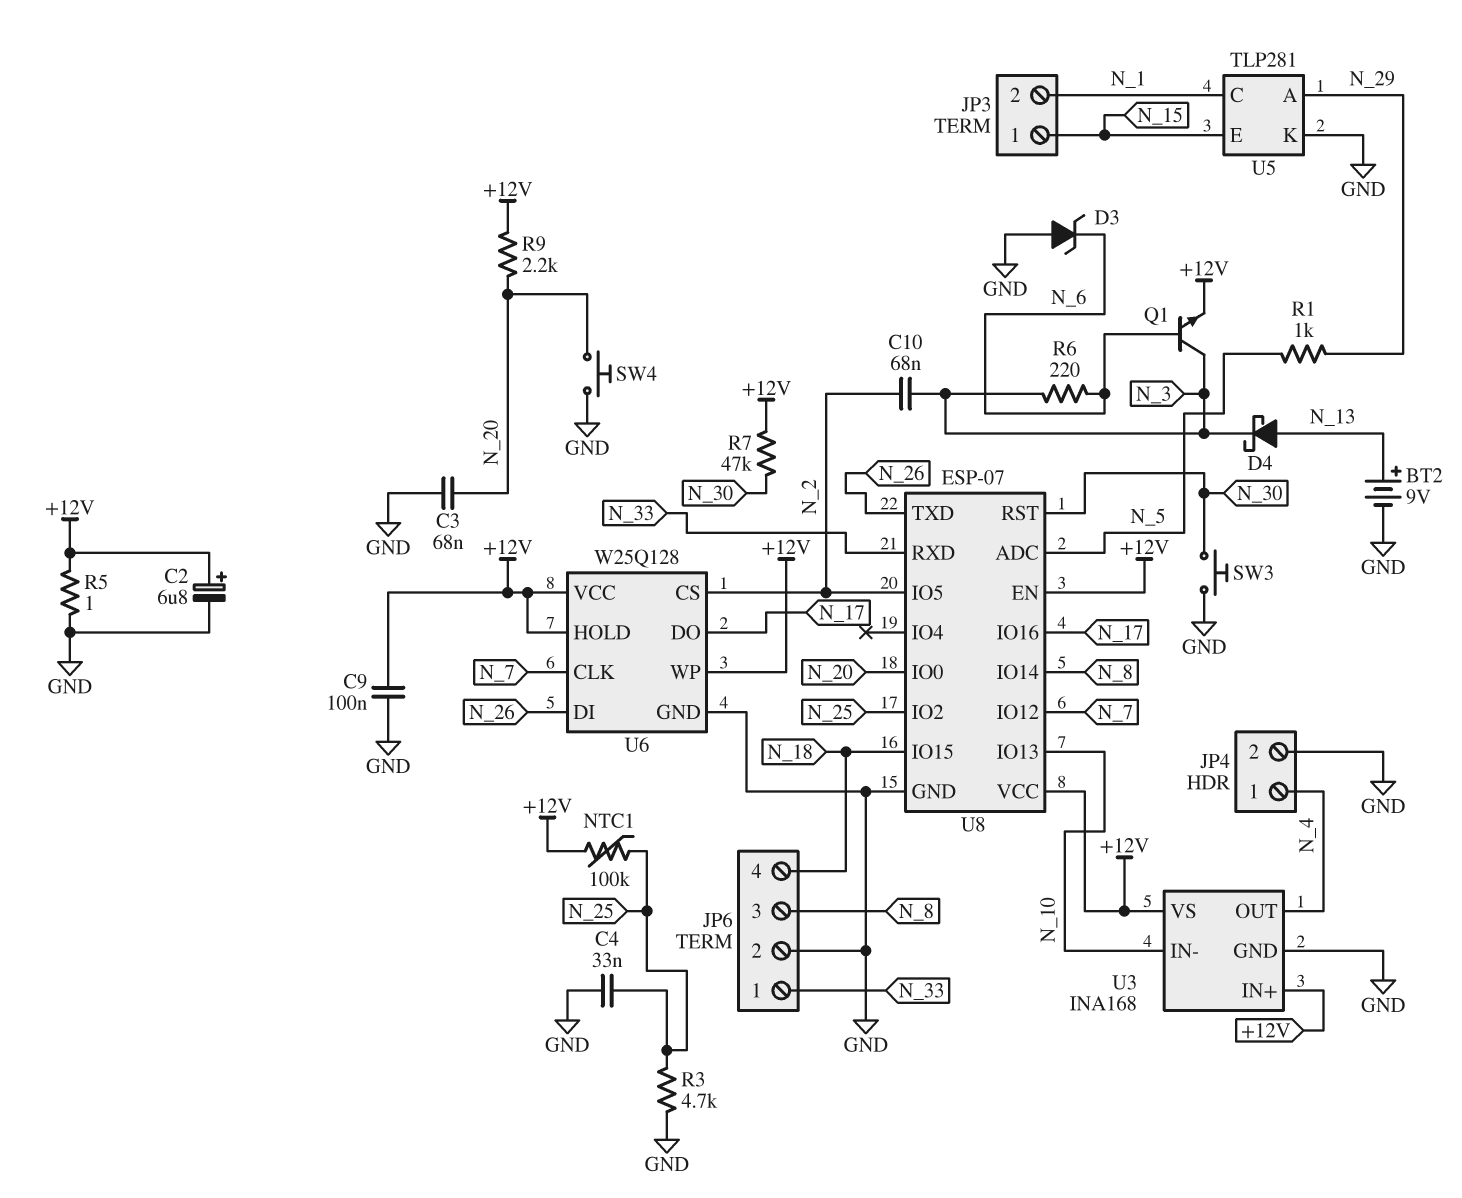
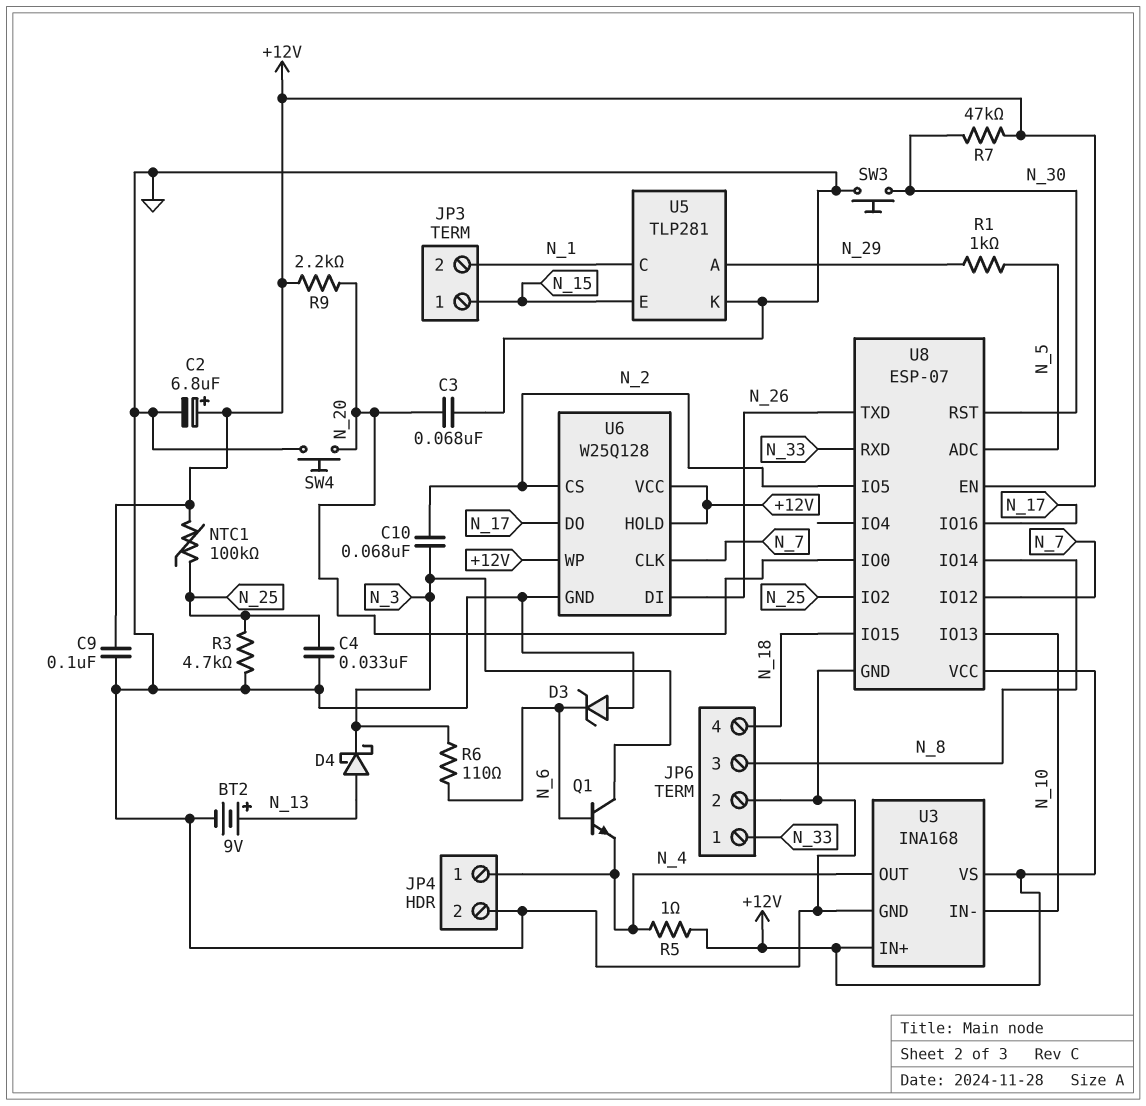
Q1: NPN (B N_6, C N_3, E +12V) -> NPN (B N_6, C N_3, E N_4)
R5: 1 (+12V, GND) -> 1 (+12V, N_4)
R6: 220 (N_3, N_6) -> 110 (N_3, N_6)

